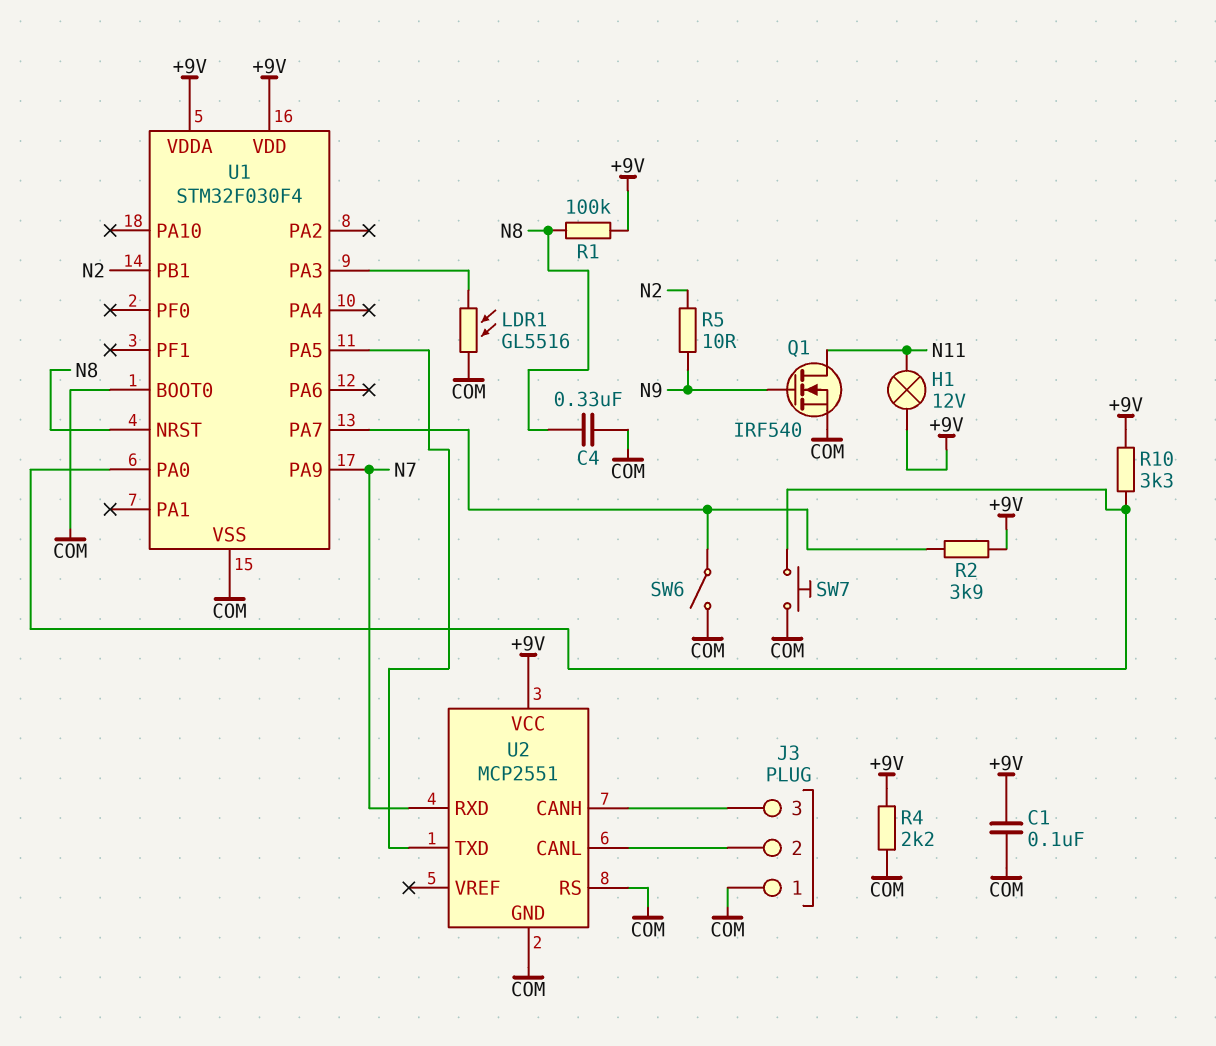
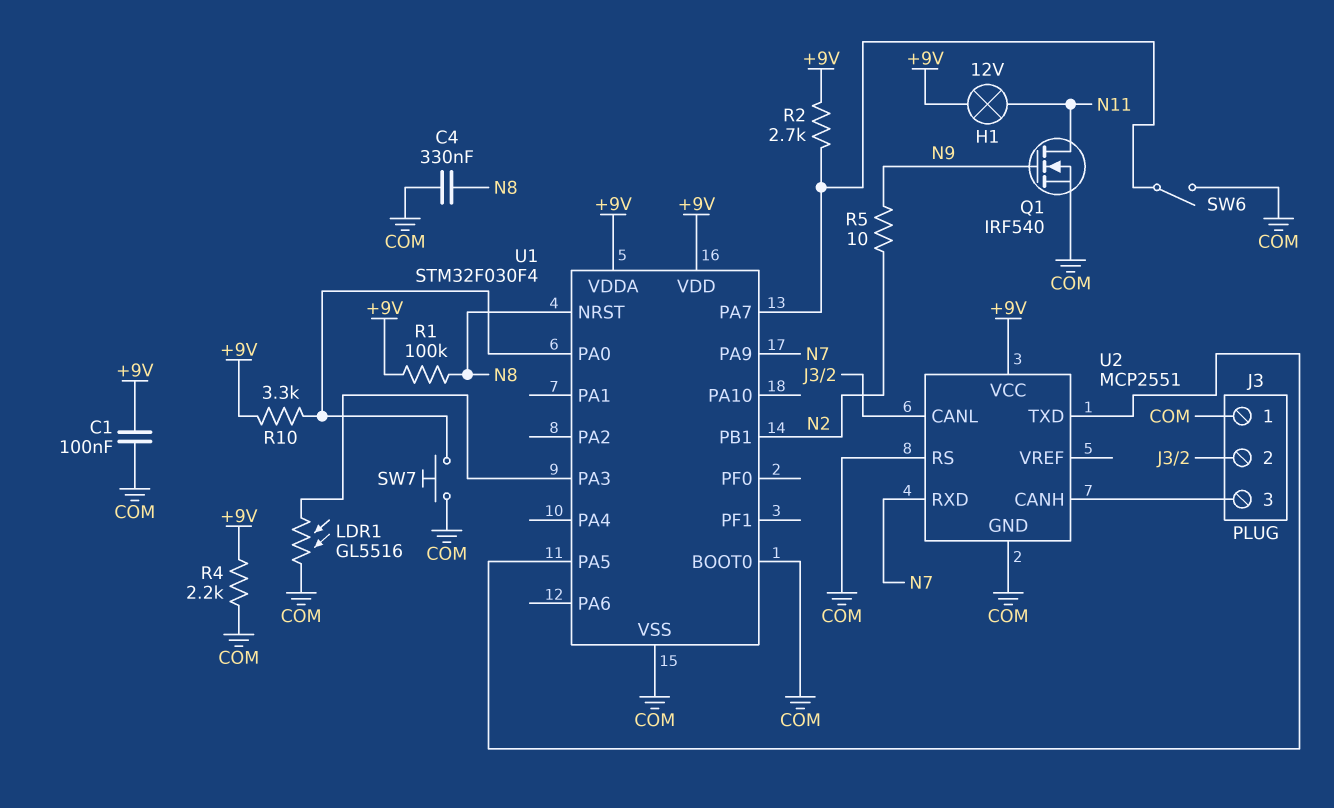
R2: 3.9k (+9V, U1/PA7) -> 2.7k (+9V, U1/PA7)

